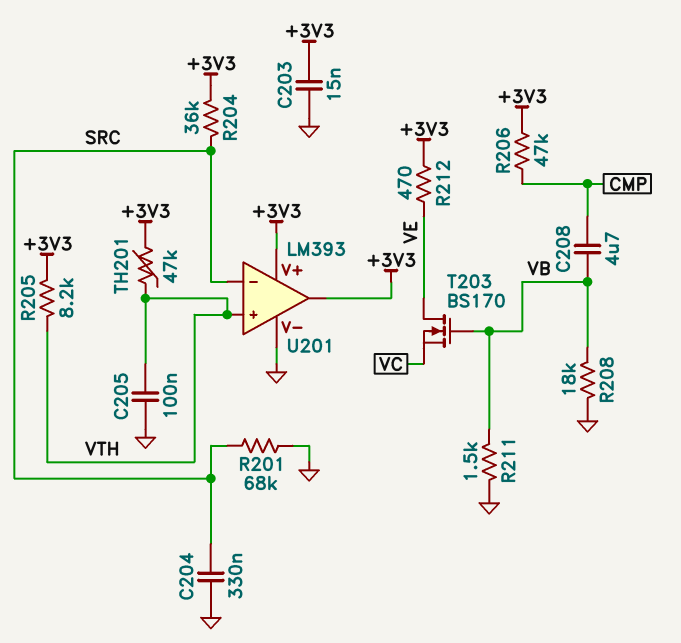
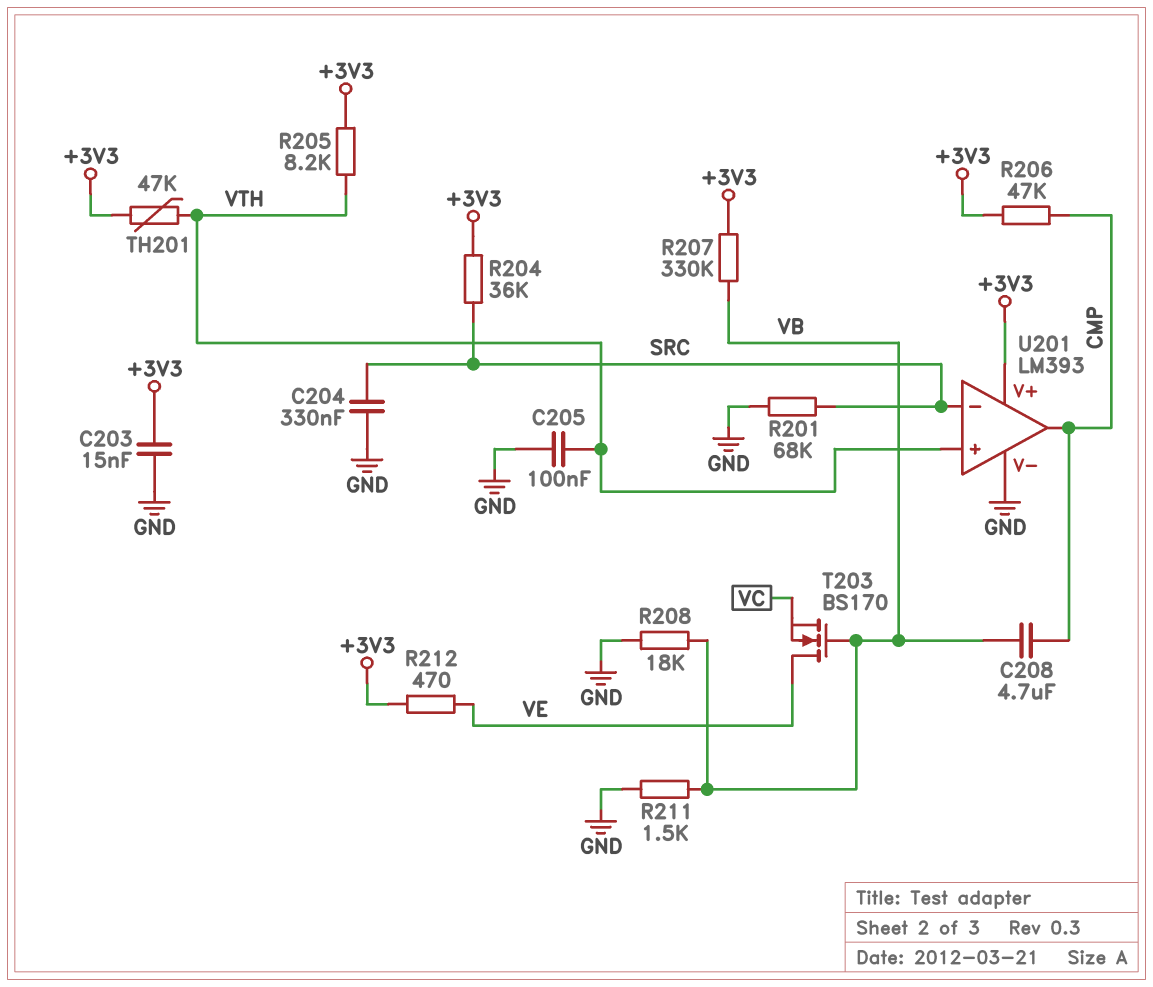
R207: none -> 330k (+3V3, VB)
U201 pin out: +3V3 -> CMP

